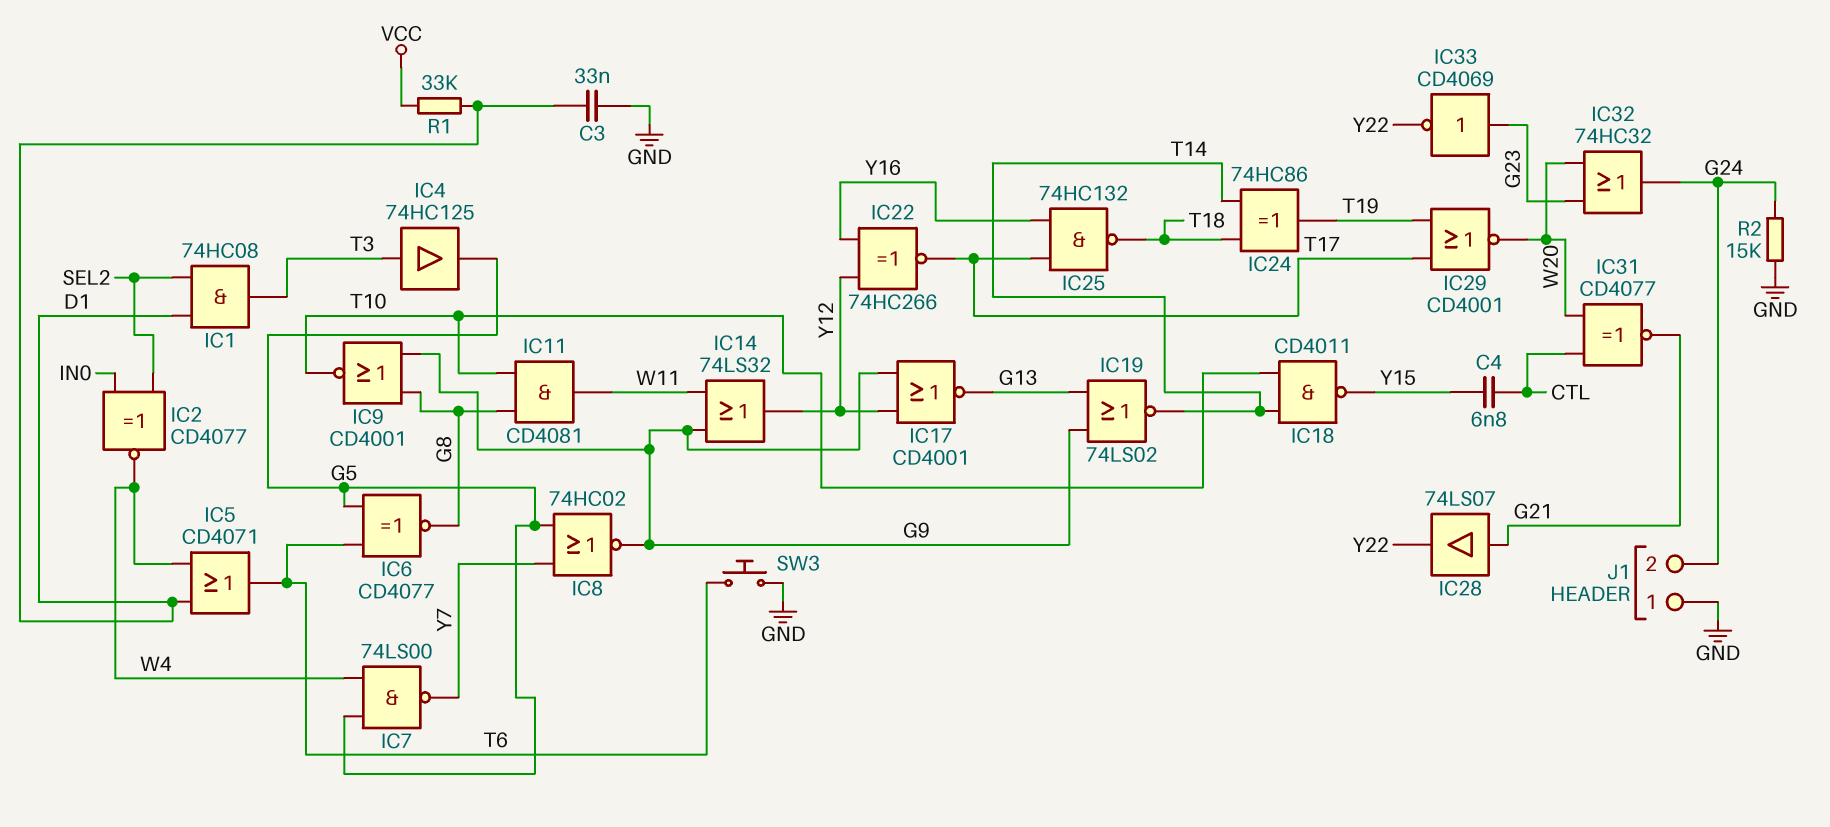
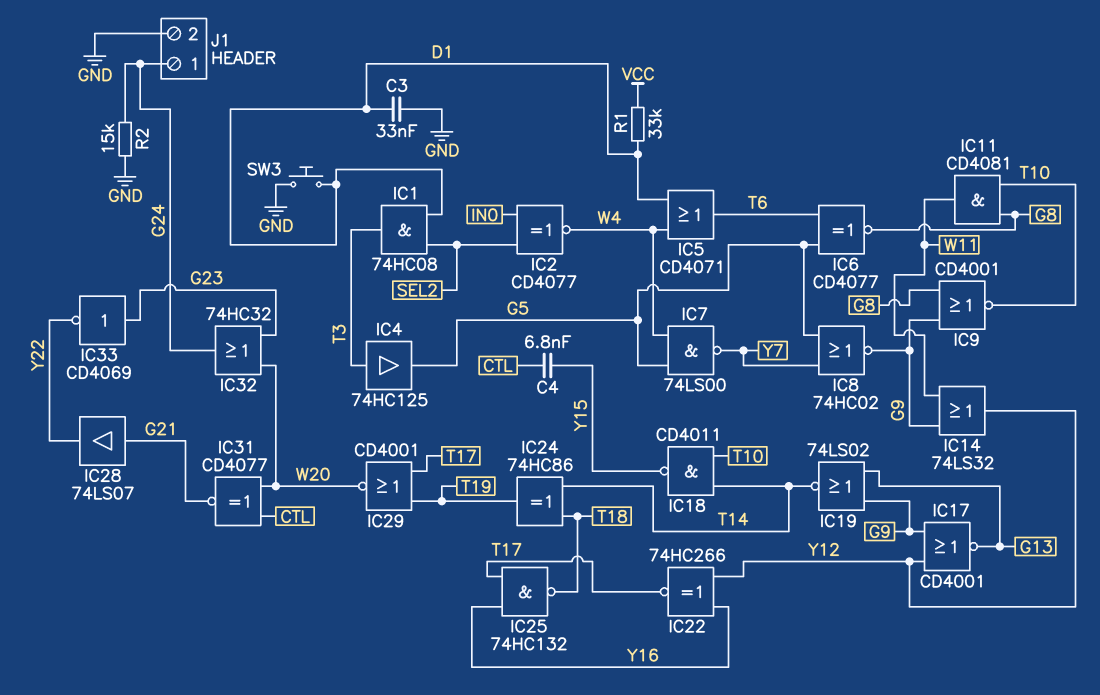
J1 pin 1: GND -> G24
J1 pin 2: G24 -> GND
SW3: button (GND, T6) -> button (D1, GND)

